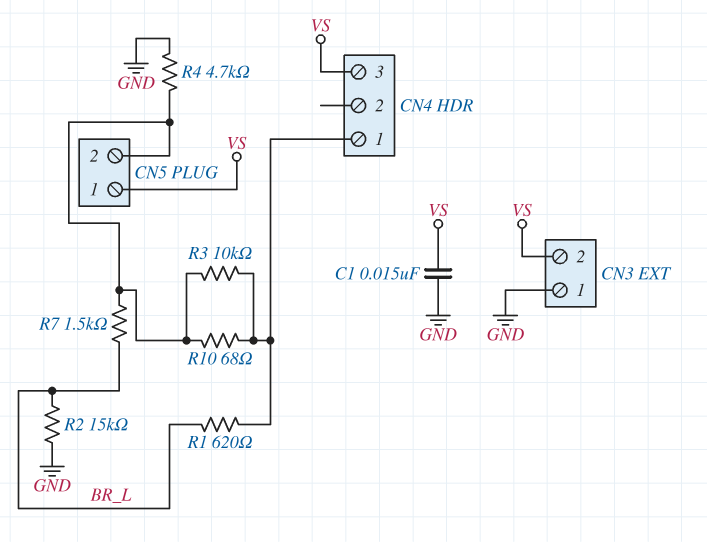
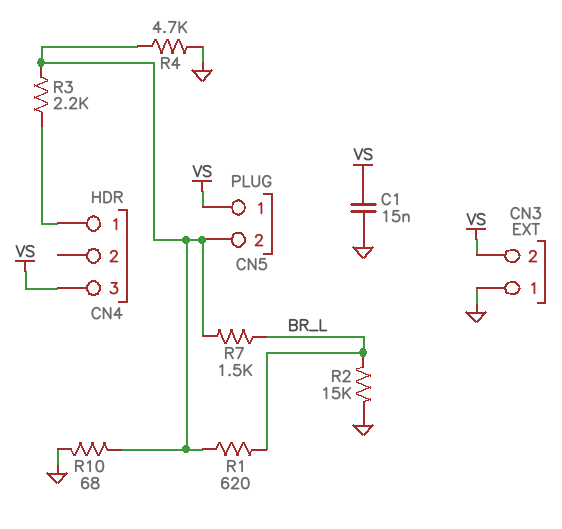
R1: 620 (BR_L, CN4/1) -> 620 (BR_L, CN5/2)
R3: 10k (CN4/1, CN5/2) -> 2.2k (CN4/1, CN5/2)
R10: 68 (CN4/1, CN5/2) -> 68 (CN5/2, GND)

